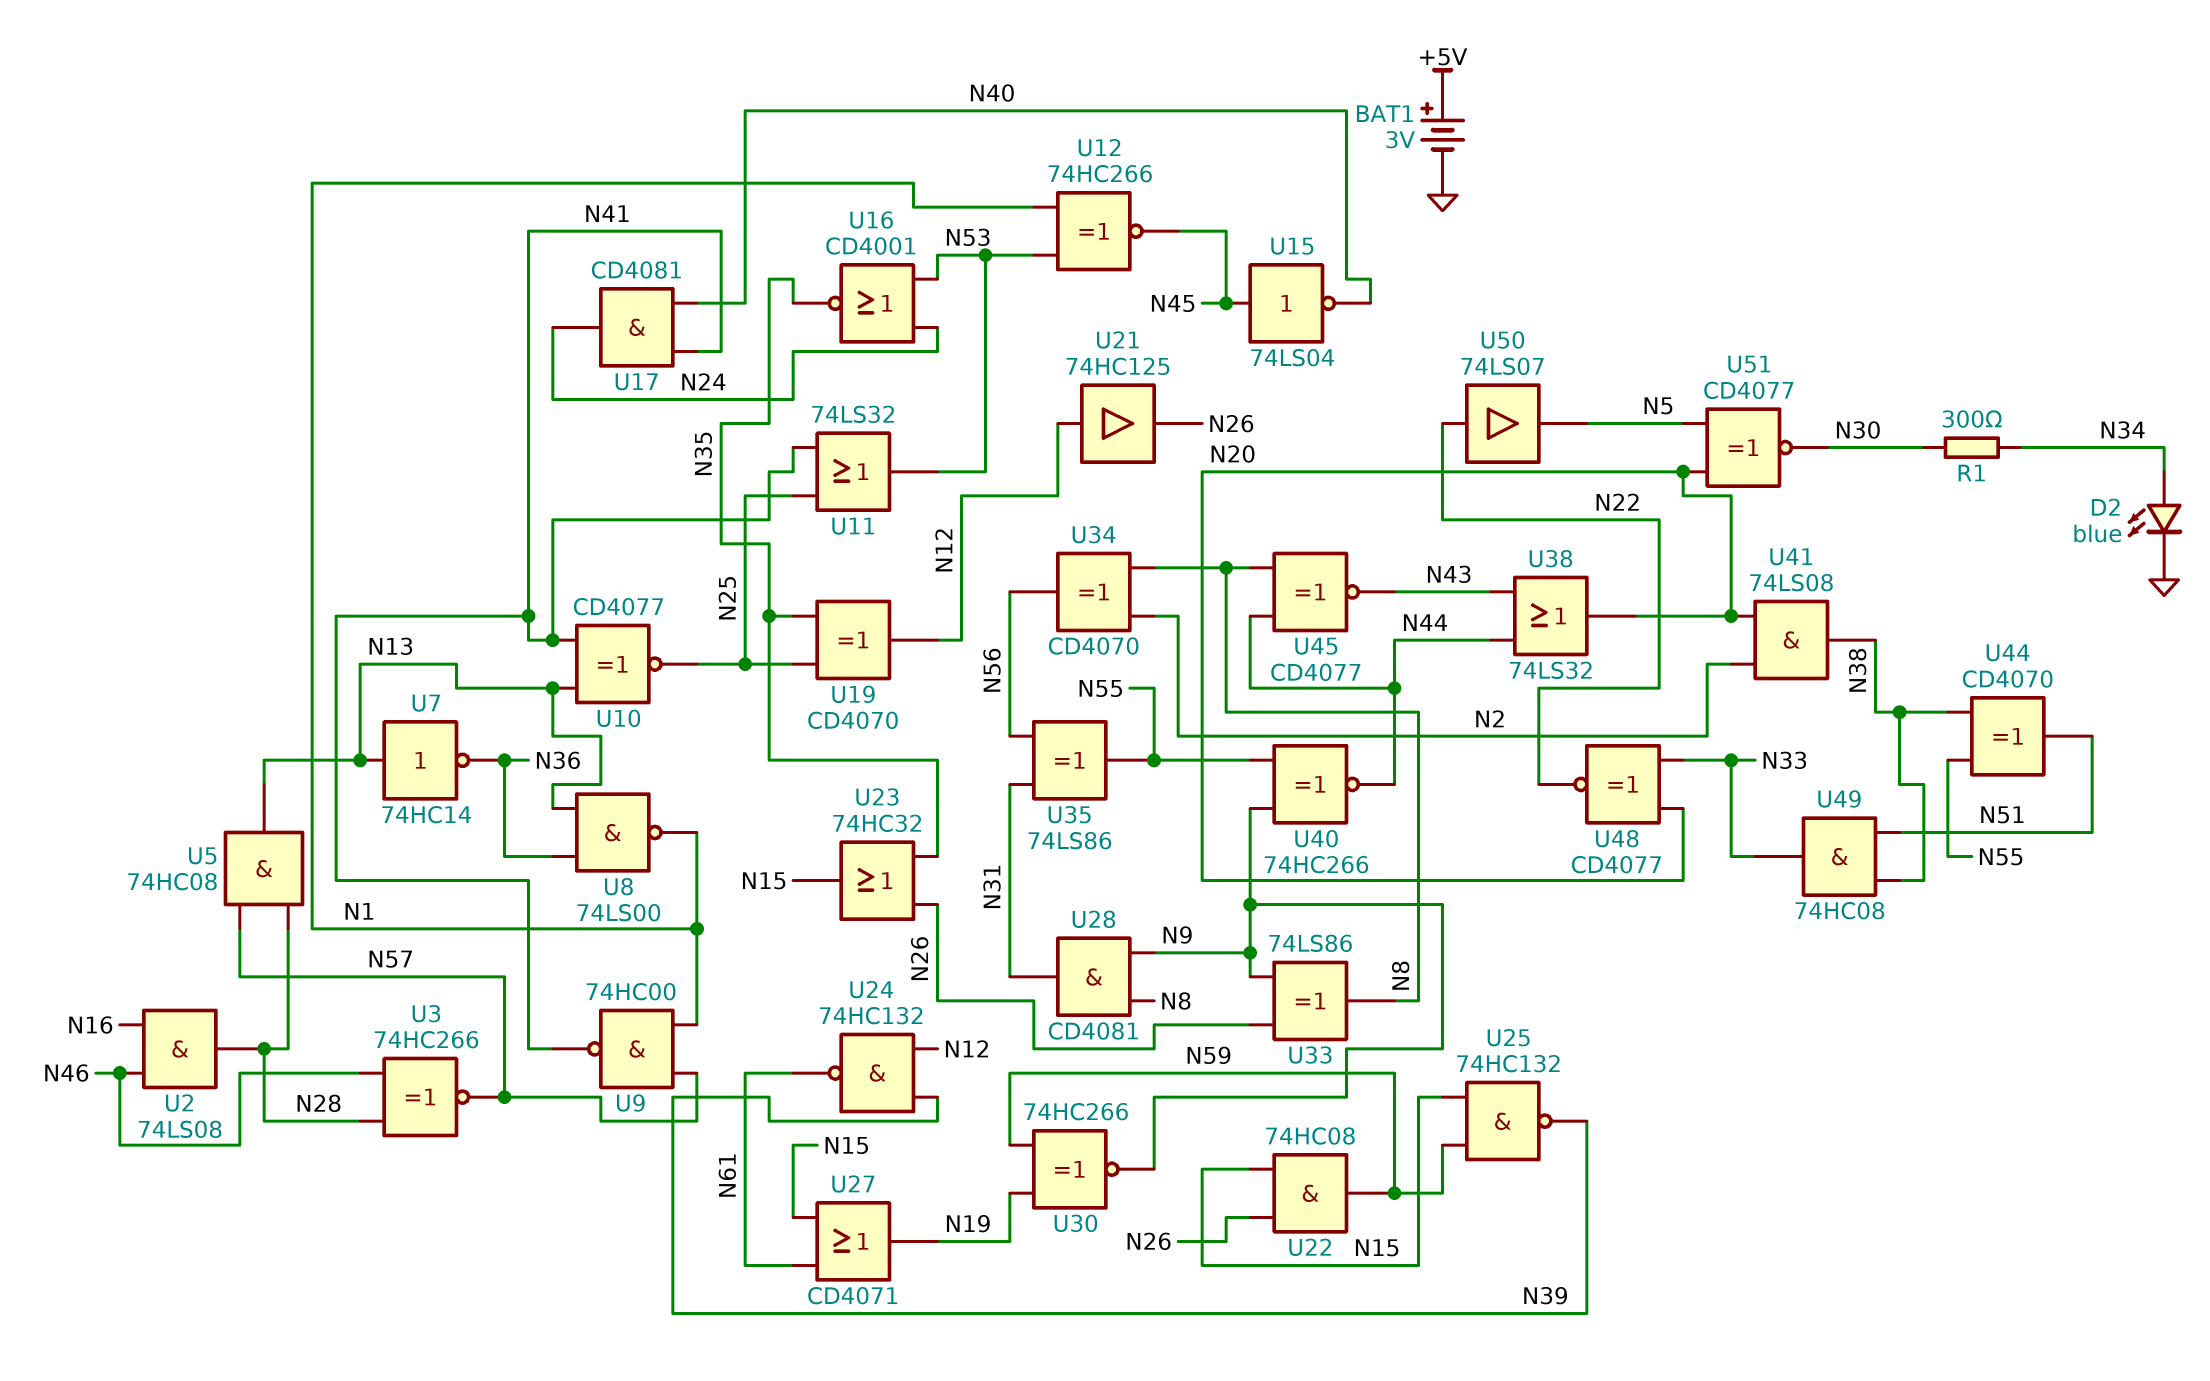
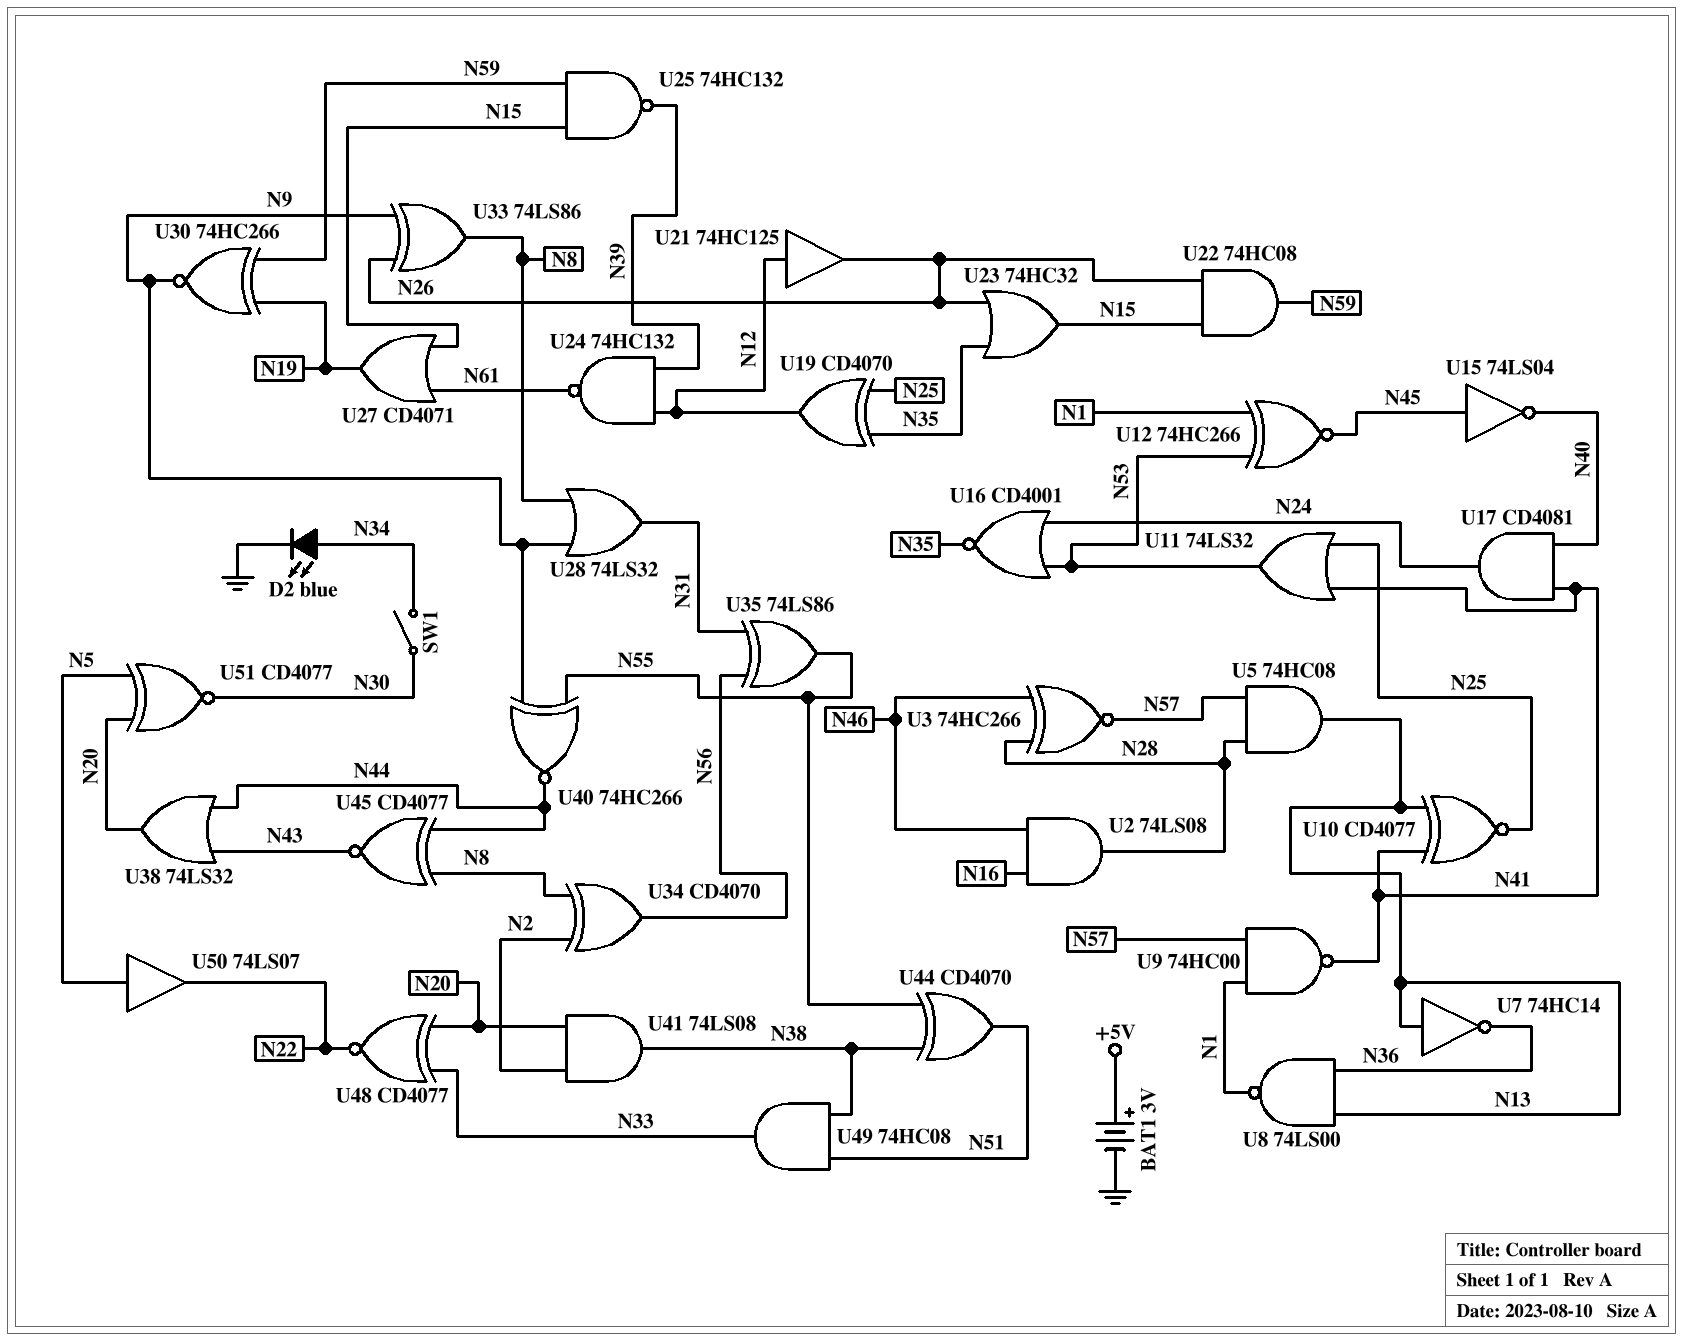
R1: 300 (N30, N34) -> none
SW1: none -> switch (N30, N34)
U28: AND CD4081 (in N8, in N9, out N31) -> OR 74LS32 (in N8, in N9, out N31)
U50: buffer 74LS07 (in N22, out N5) -> buffer 74LS07 (in N5, out N22)

